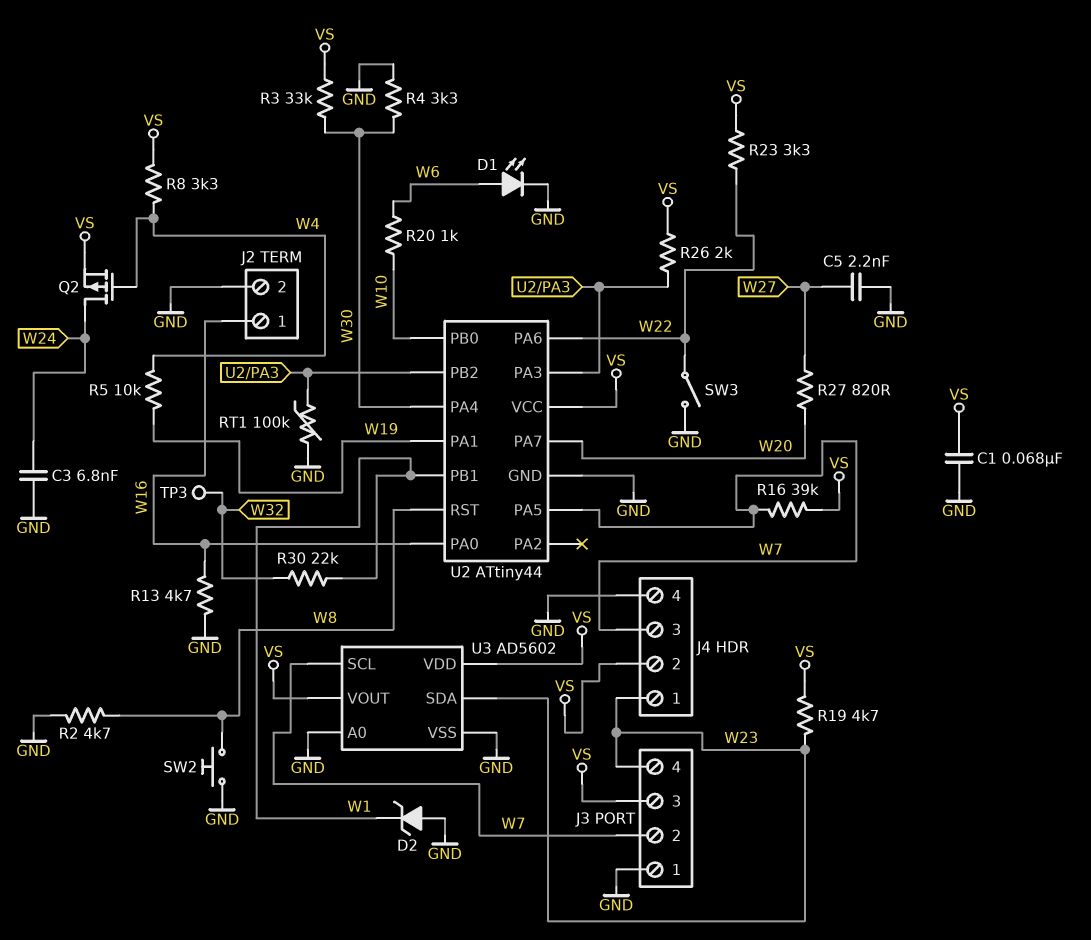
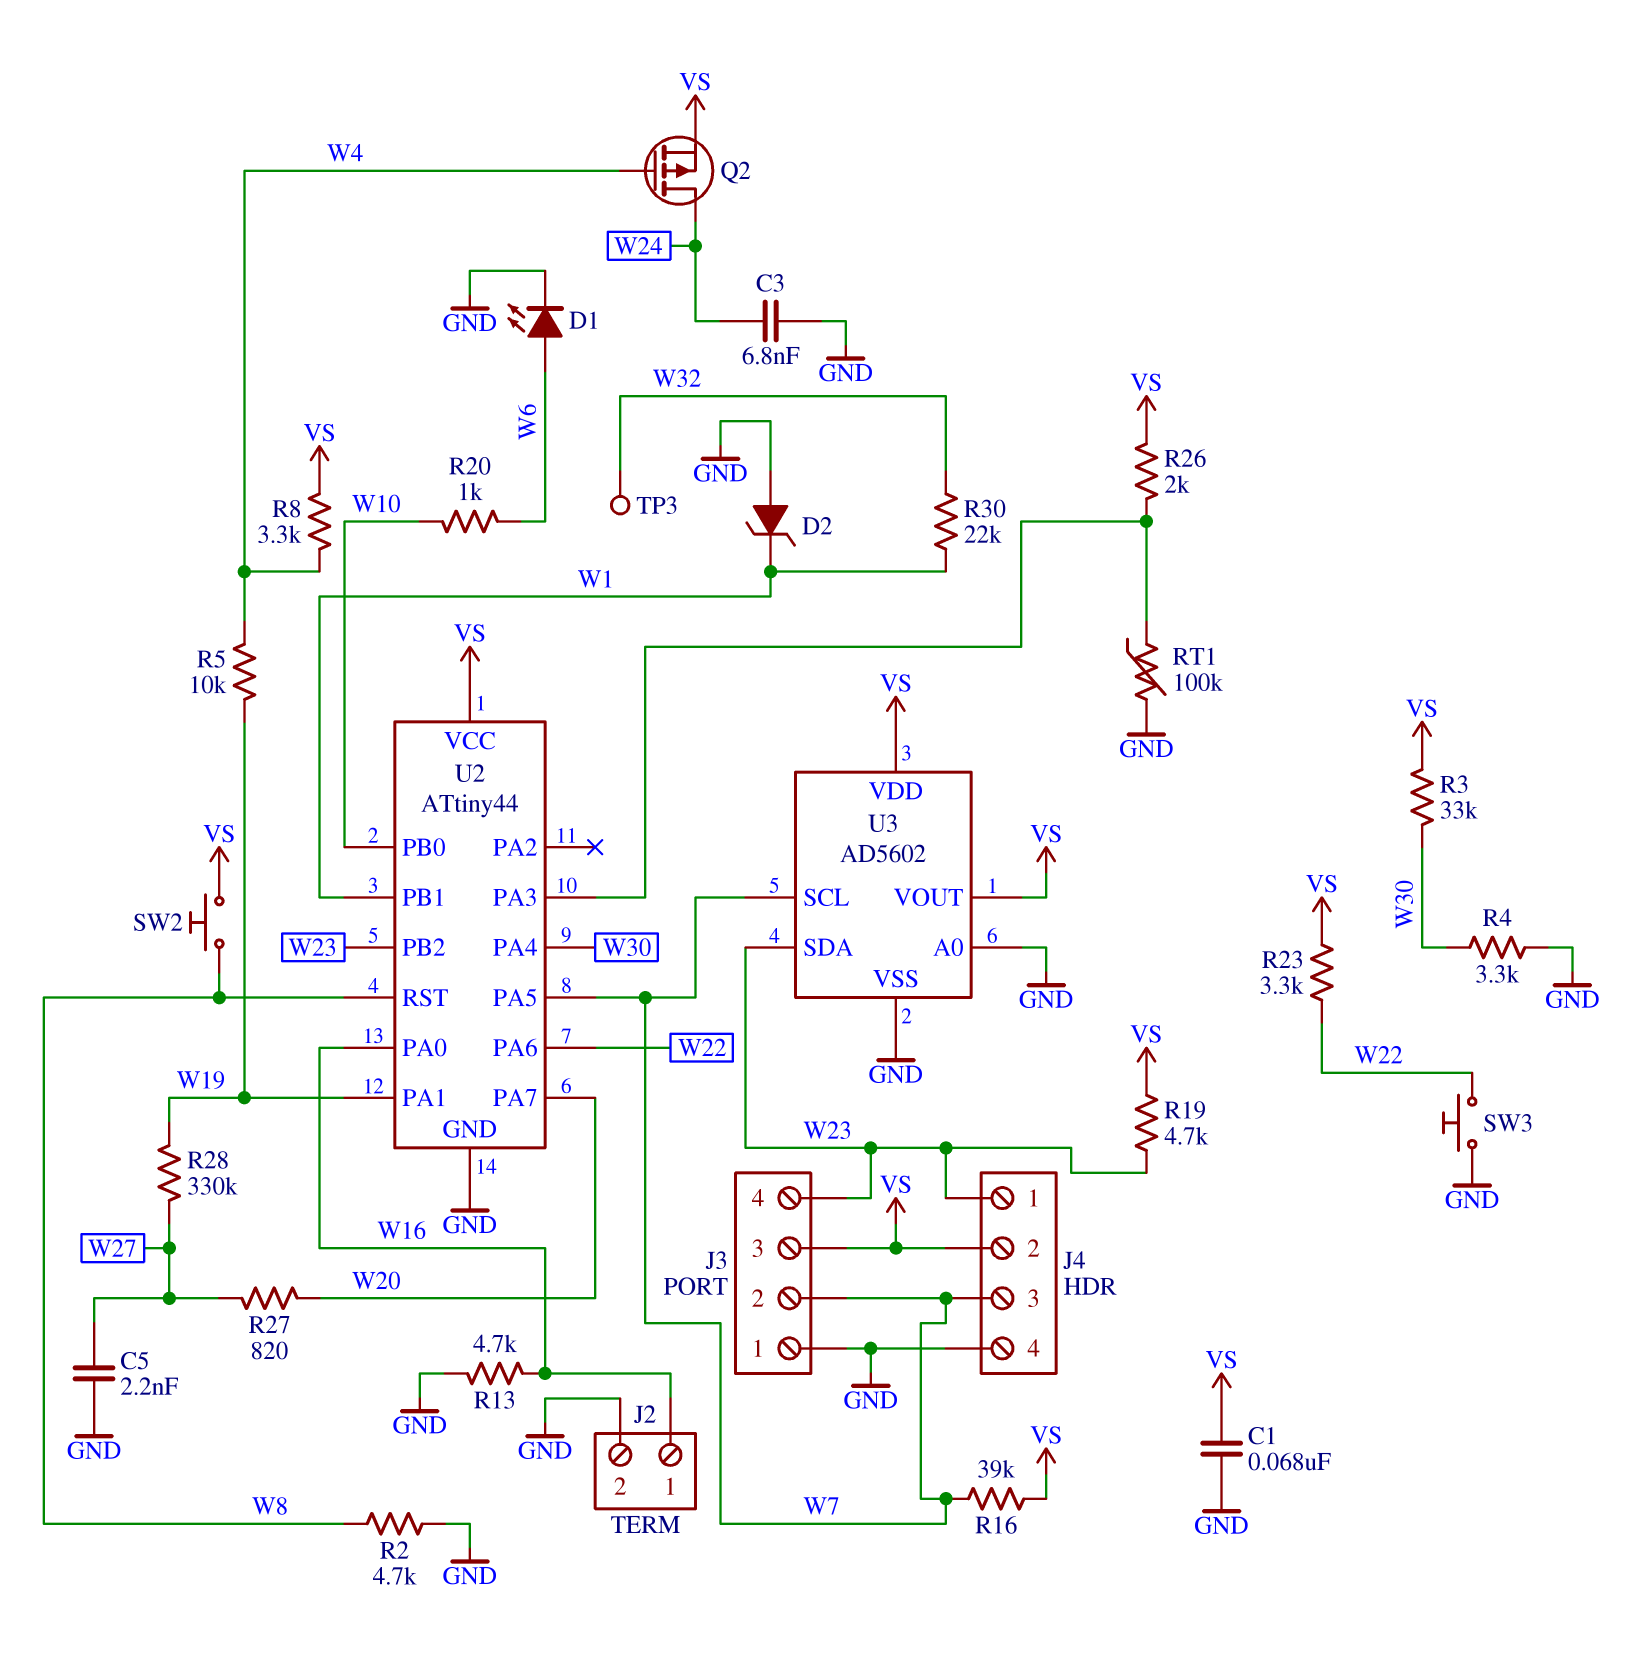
R28: none -> 330k (W19, W27)
SW2: button (GND, W8) -> button (VS, W8)
SW3: switch (GND, W22) -> button (GND, W22)
U2 pin PB2: U2/PA3 -> W23

